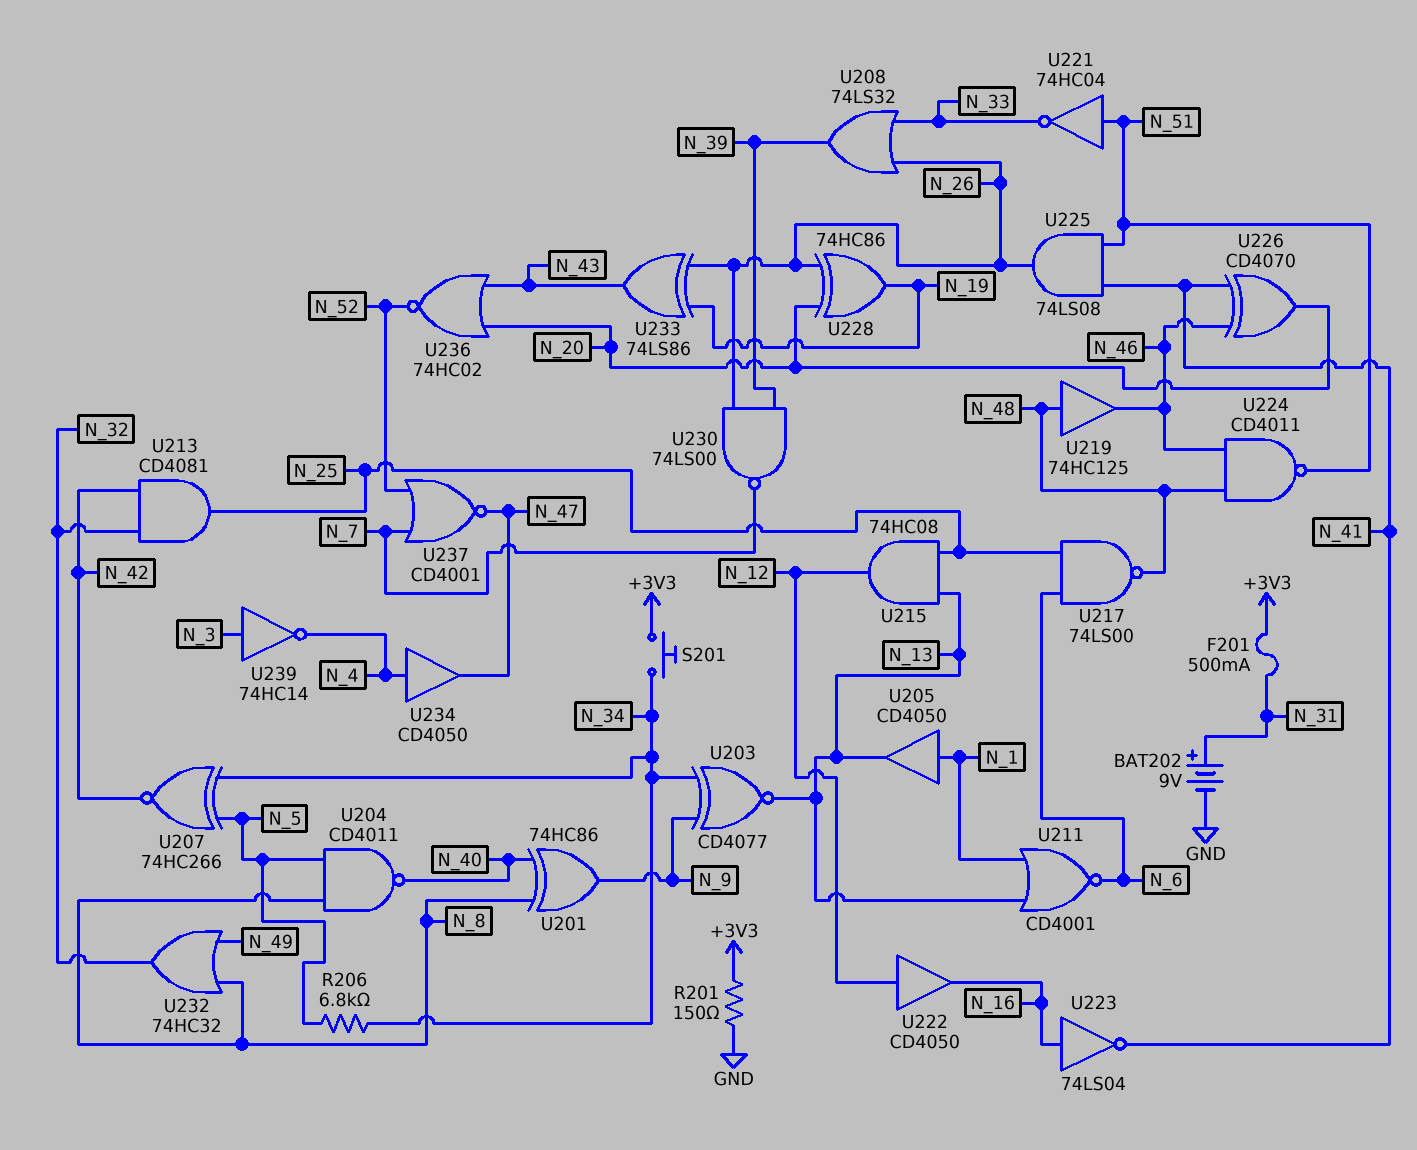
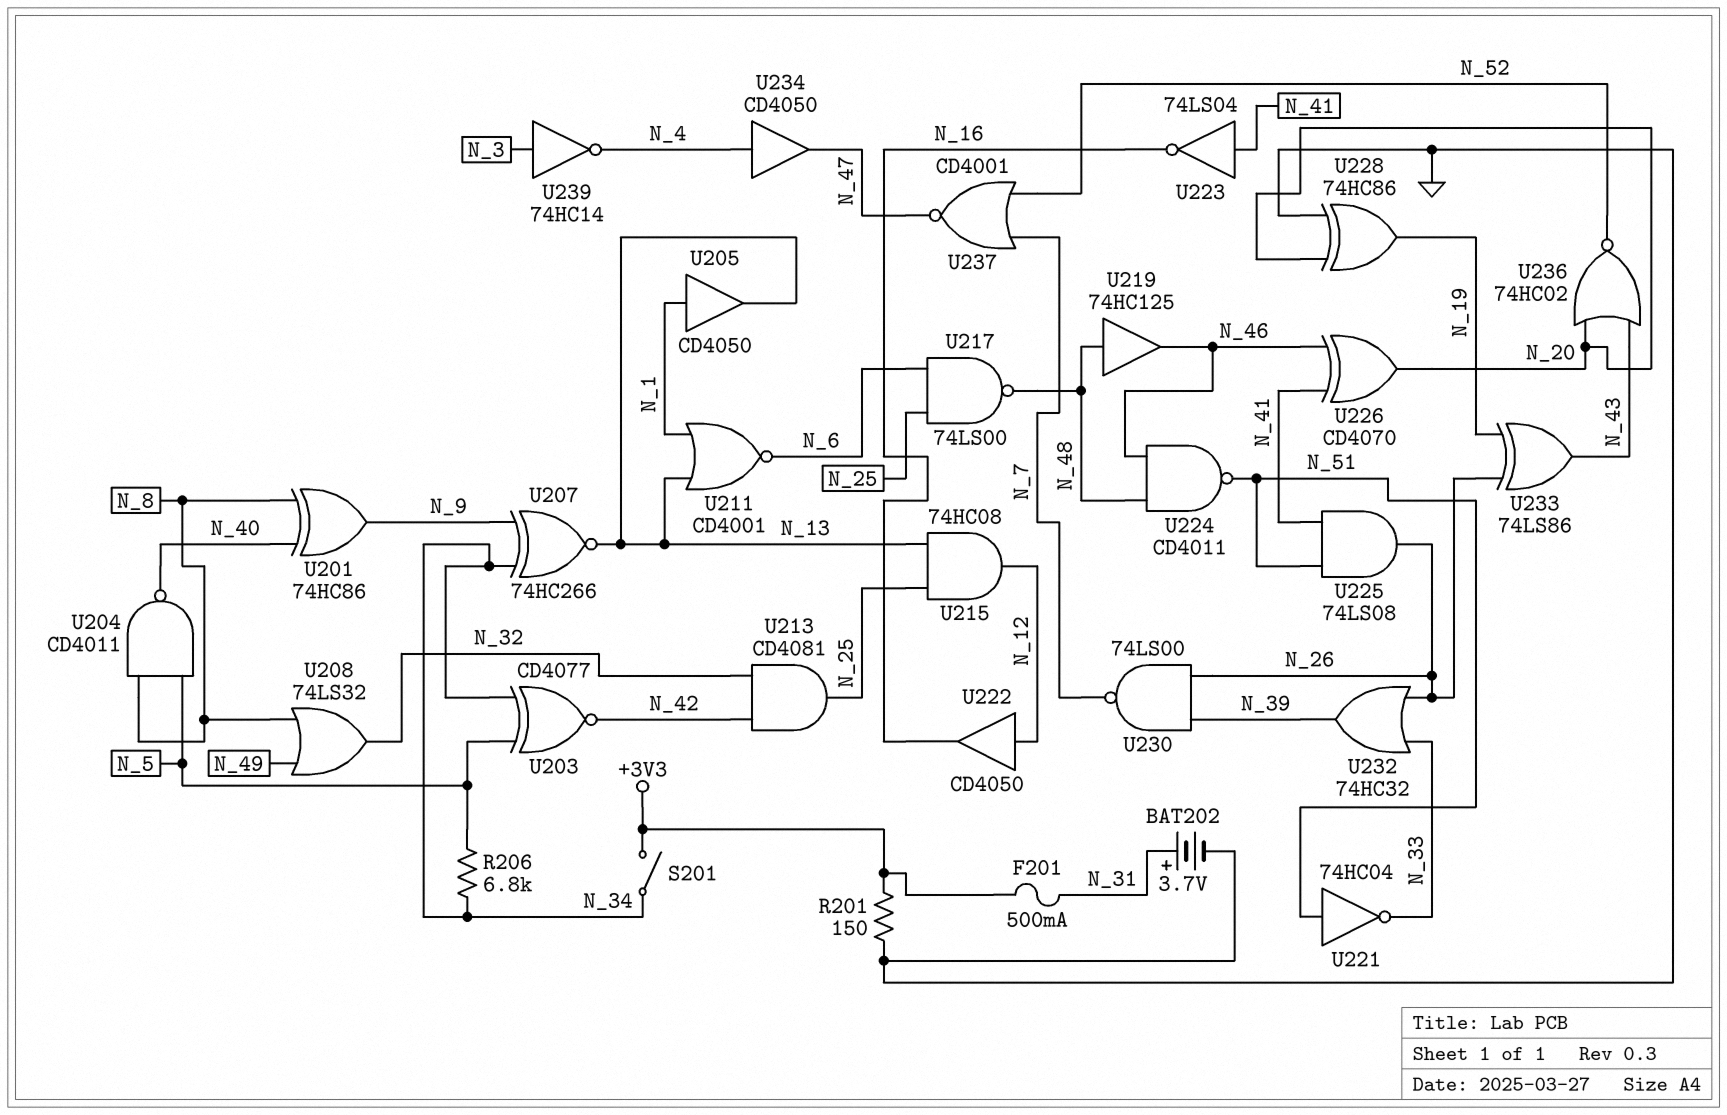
BAT202: 9V (plus N_31, minus GND) -> 3.7V (plus N_31, minus GND)
S201: button (+3V3, N_34) -> switch (+3V3, N_34)
U203: XNOR CD4077 (in N_9, in N_34, out N_13) -> XNOR CD4077 (in N_5, in N_34, out N_42)
U207: XNOR 74HC266 (in N_5, in N_34, out N_42) -> XNOR 74HC266 (in N_9, in N_34, out N_13)
U208: OR 74LS32 (in N_26, in N_33, out N_39) -> OR 74LS32 (in N_8, in N_49, out N_32)
U223: NOT 74LS04 (in N_16, out N_41) -> NOT 74LS04 (in N_41, out N_16)
U228: XOR 74HC86 (in N_20, in N_26, out N_19) -> XOR 74HC86 (in GND, in N_20, out N_19)
U232: OR 74HC32 (in N_8, in N_49, out N_32) -> OR 74HC32 (in N_26, in N_33, out N_39)

